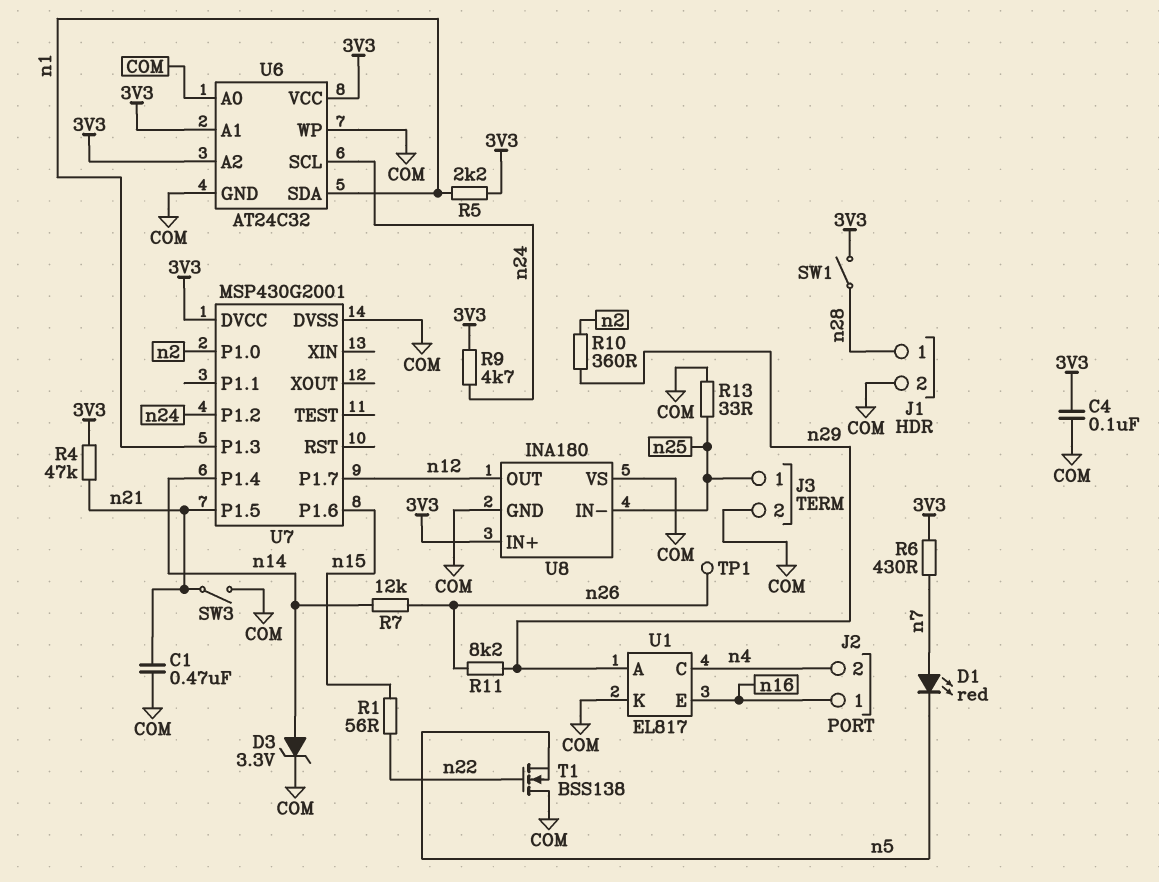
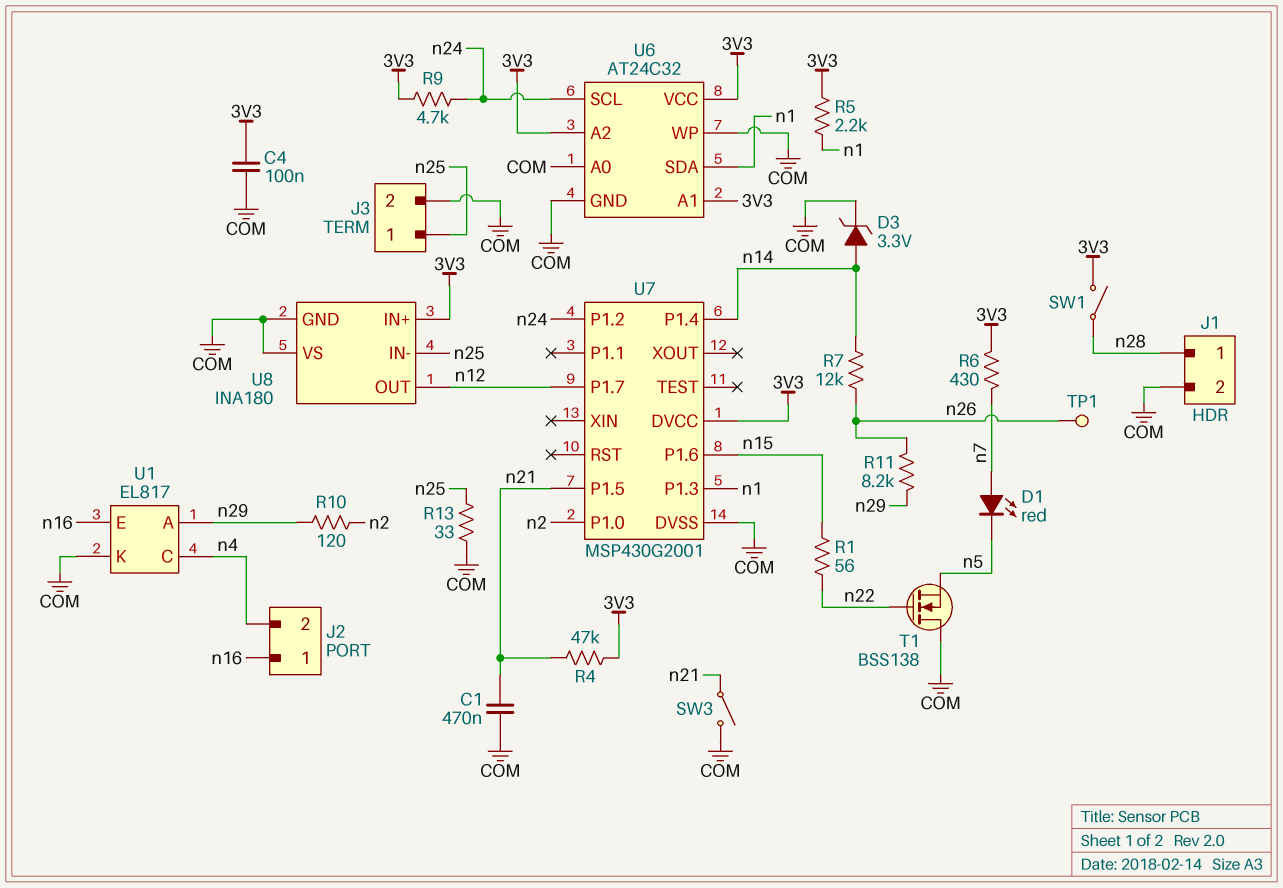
R10: 360 (n2, n29) -> 120 (n2, n29)

